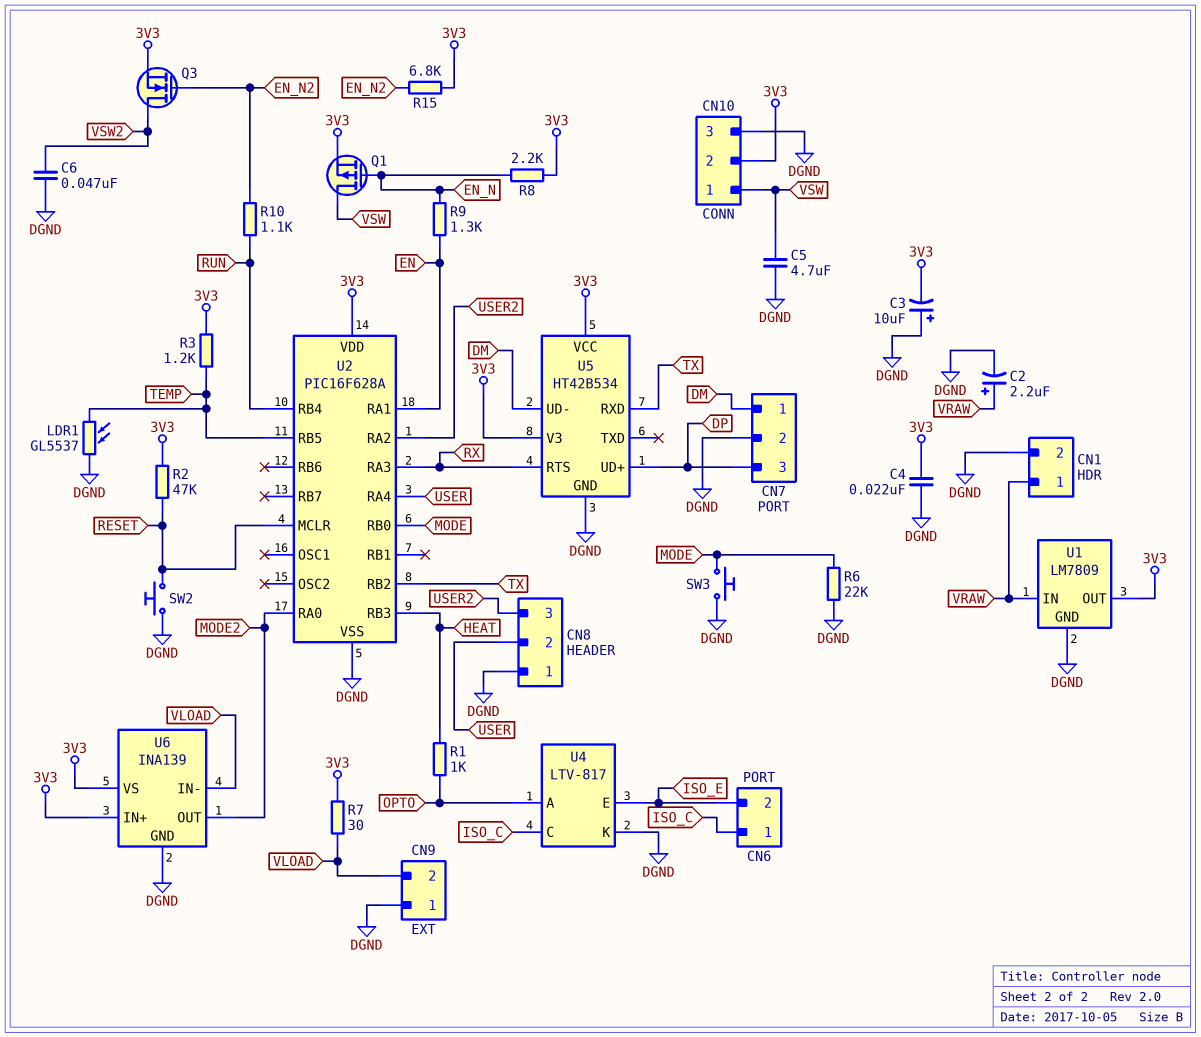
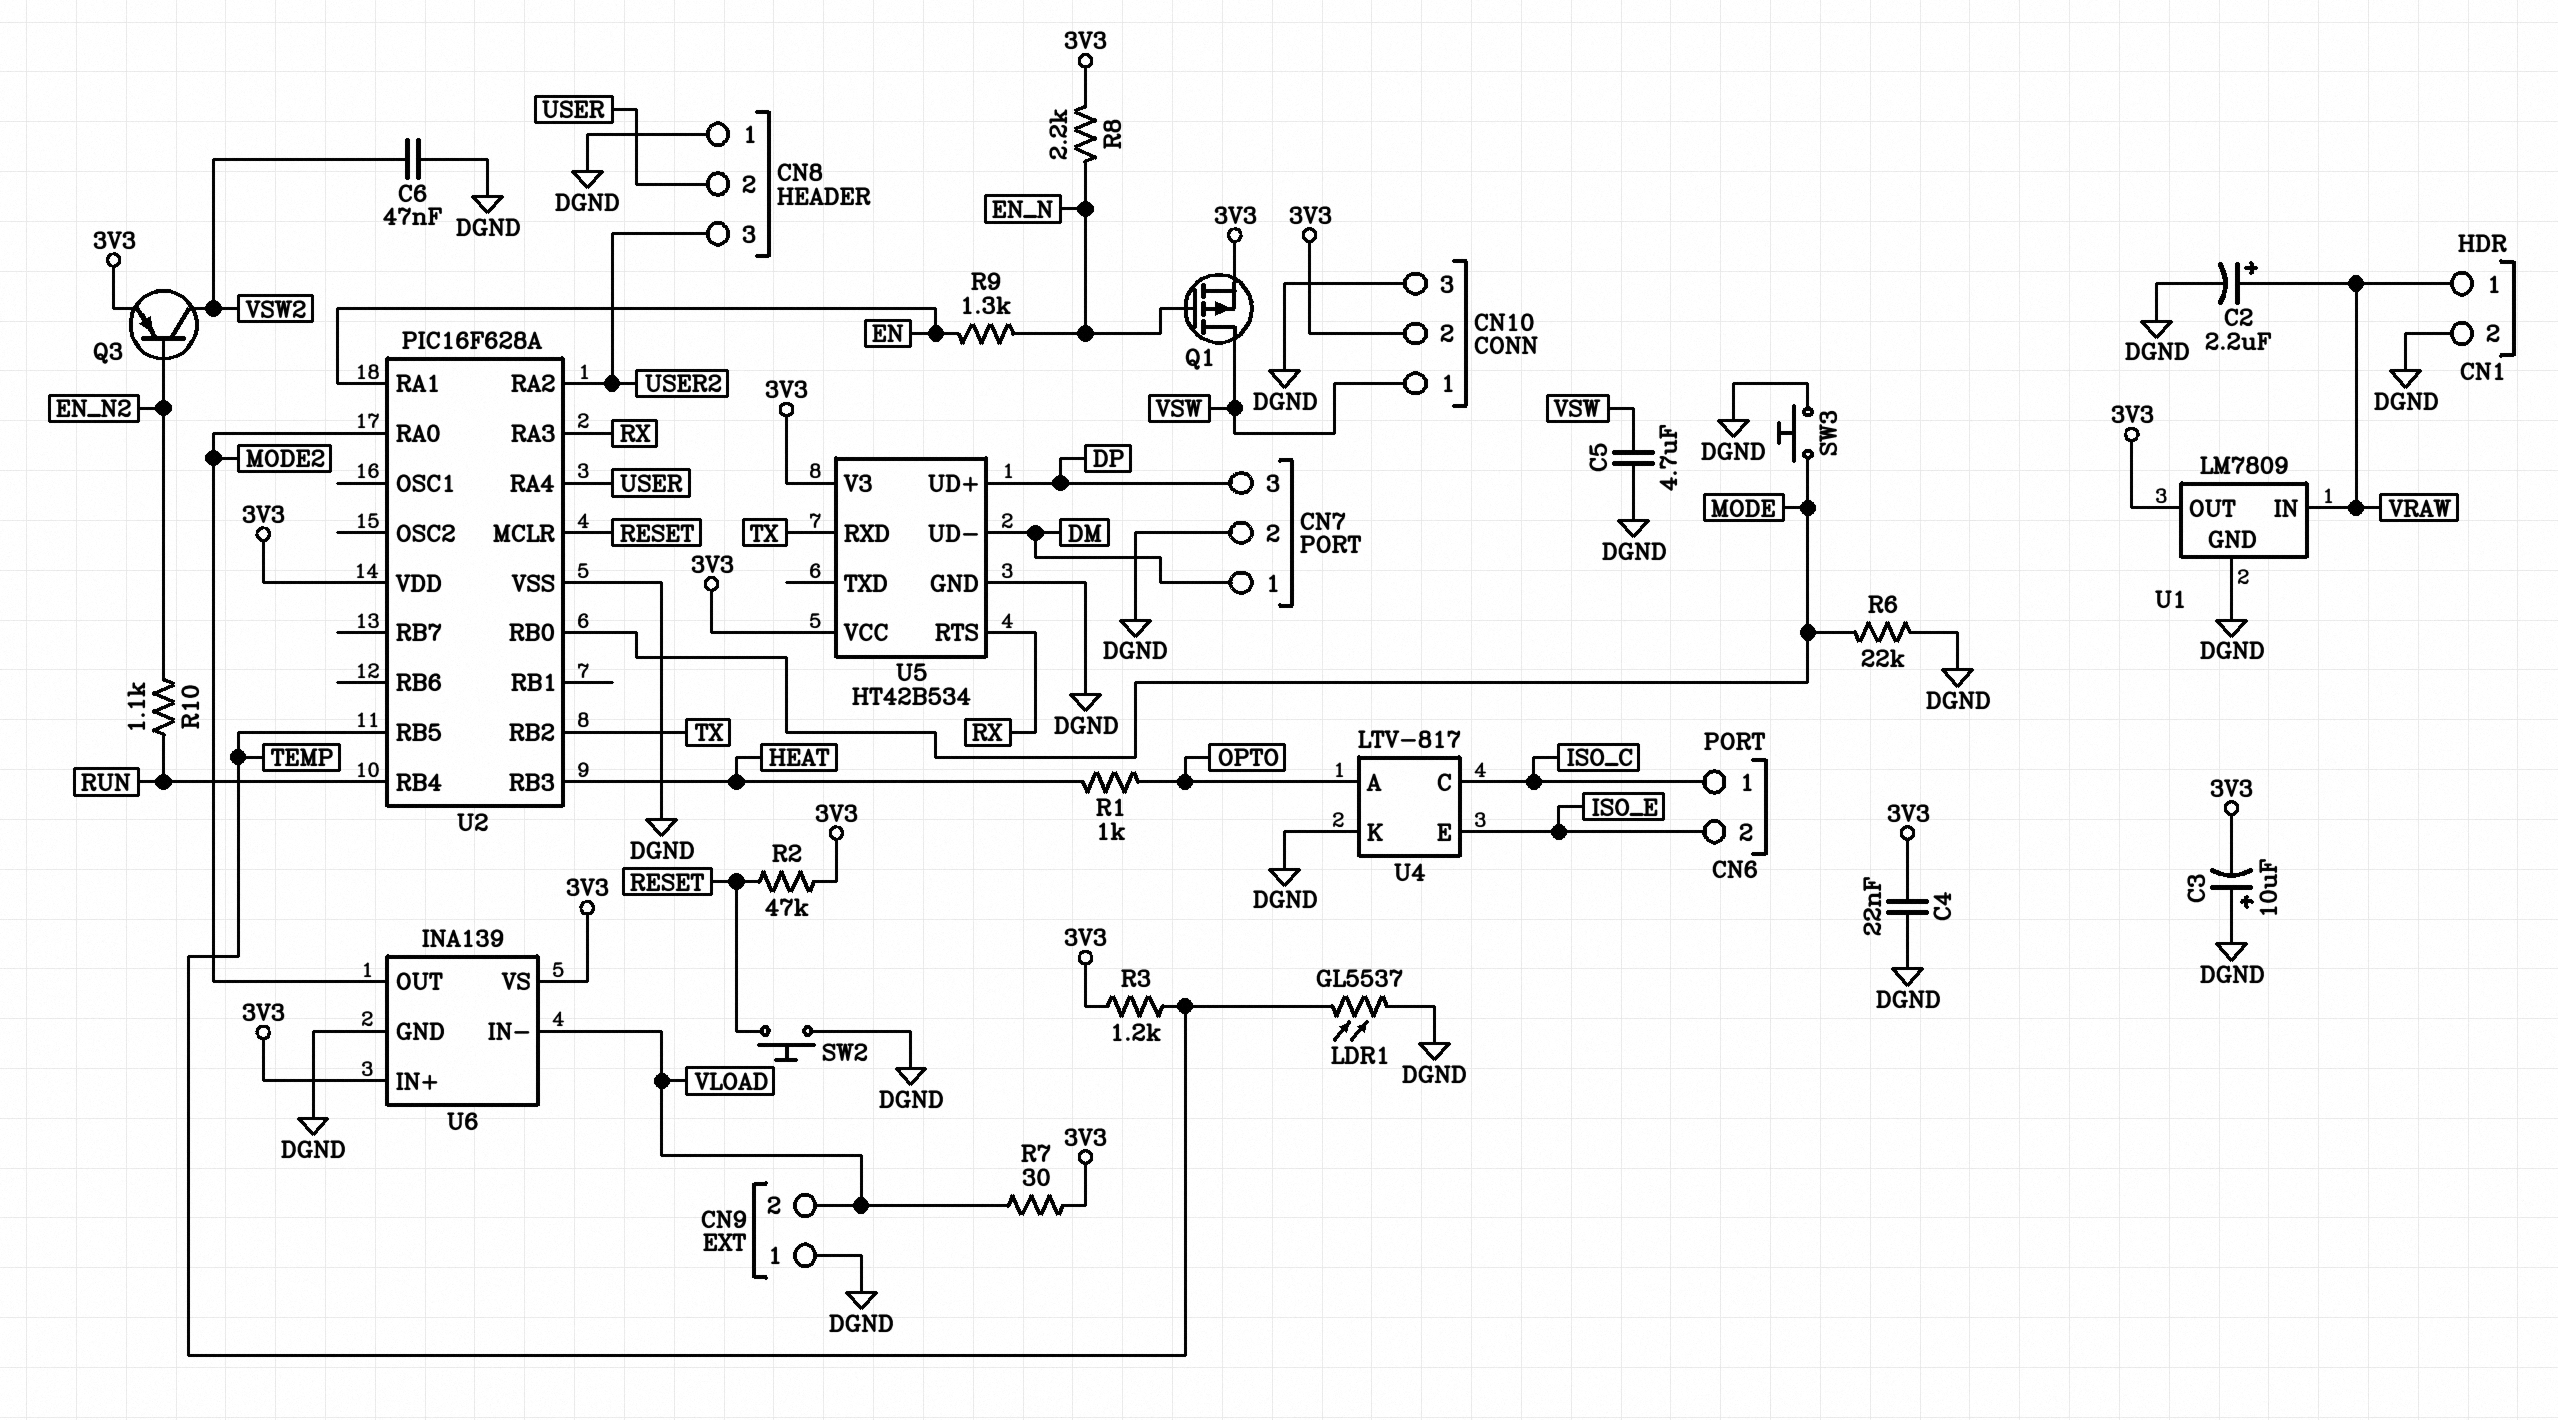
Q3: NMOS (G EN_N2, D VSW2, S 3V3) -> PNP (B EN_N2, C VSW2, E 3V3)
R15: 6.8k (3V3, EN_N2) -> none

